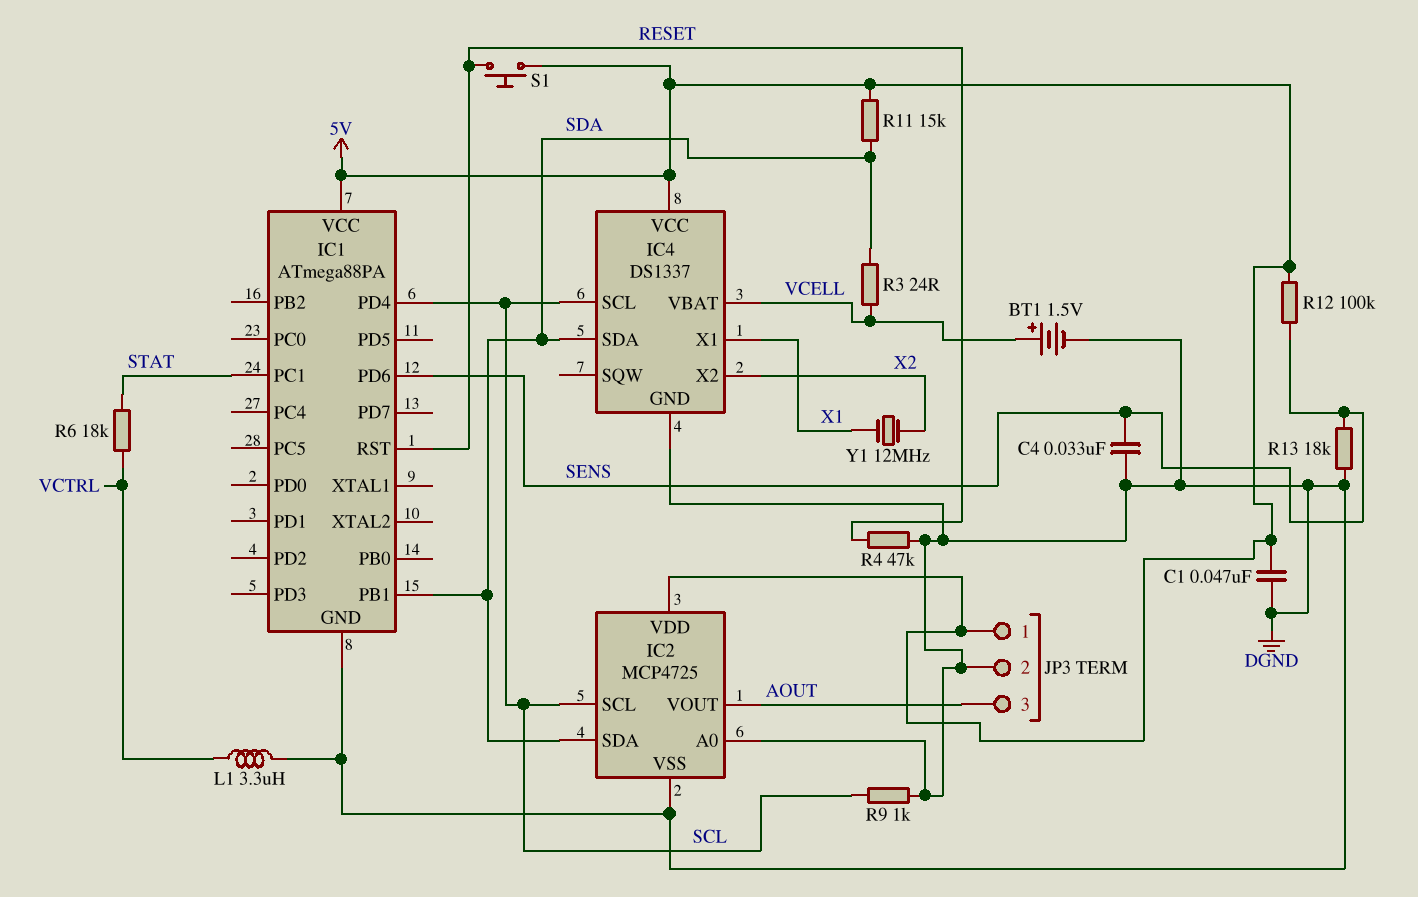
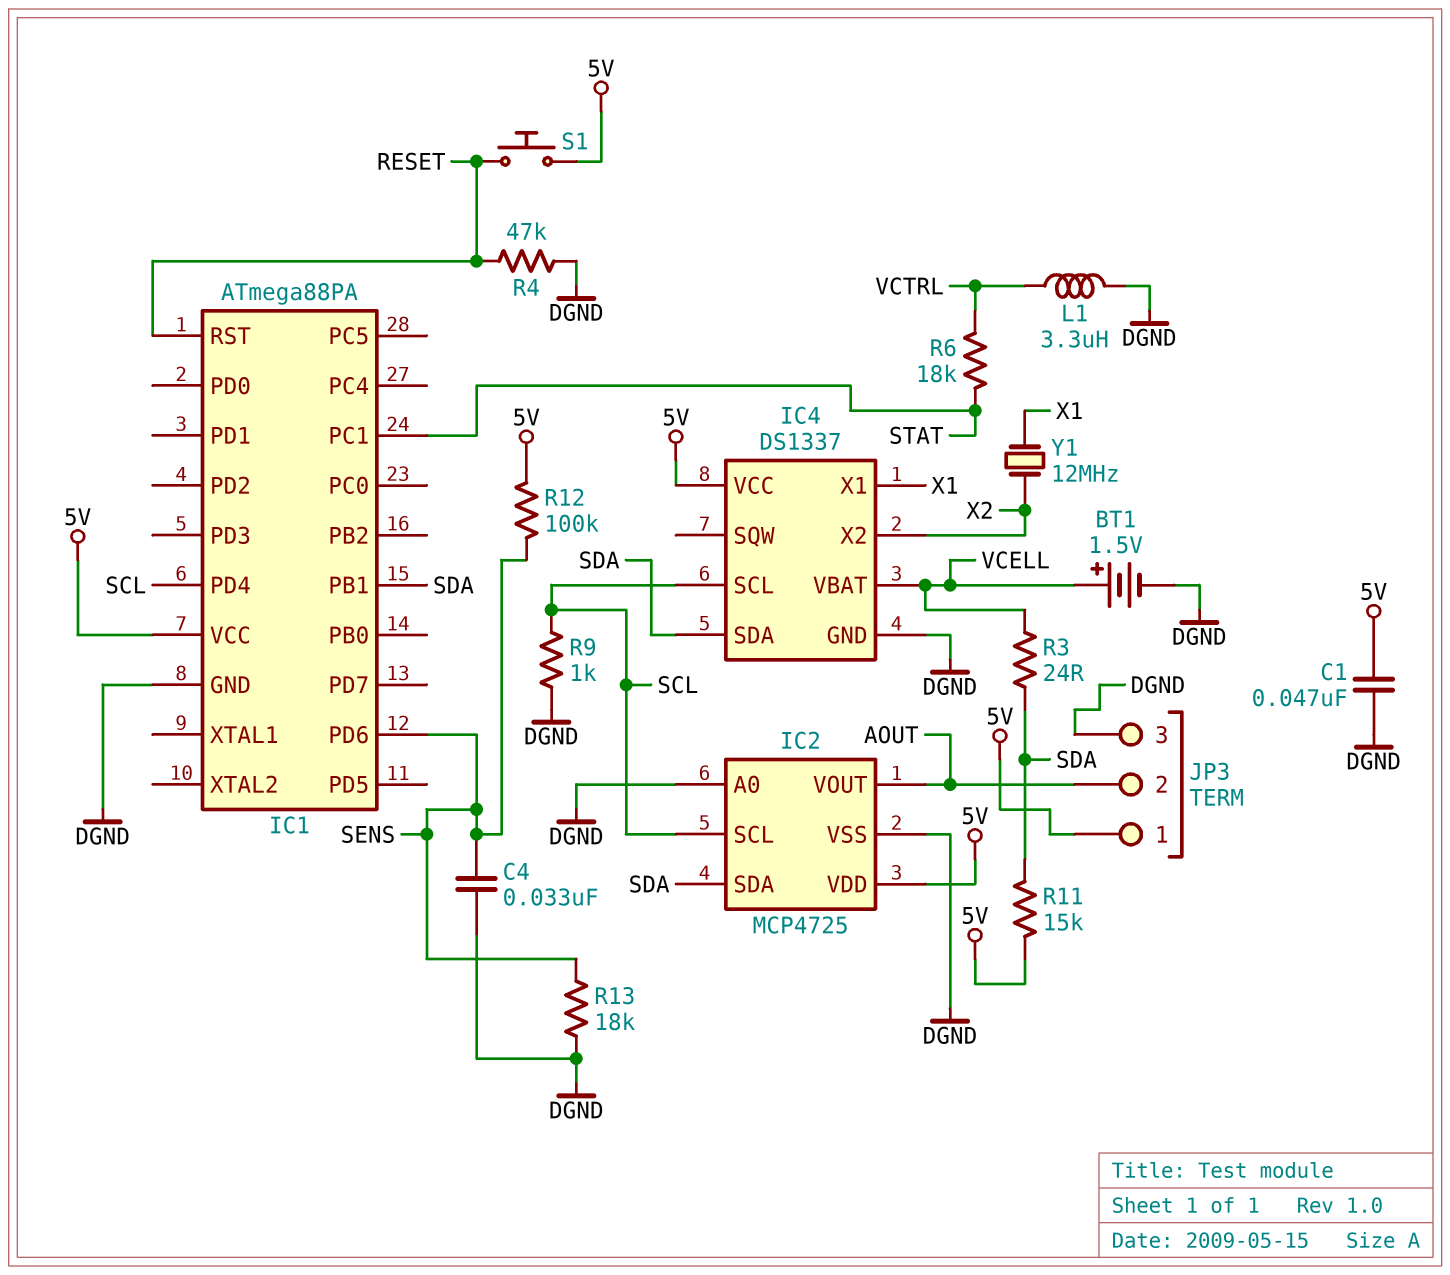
JP3 pin 2: DGND -> AOUT
JP3 pin 3: AOUT -> DGND

